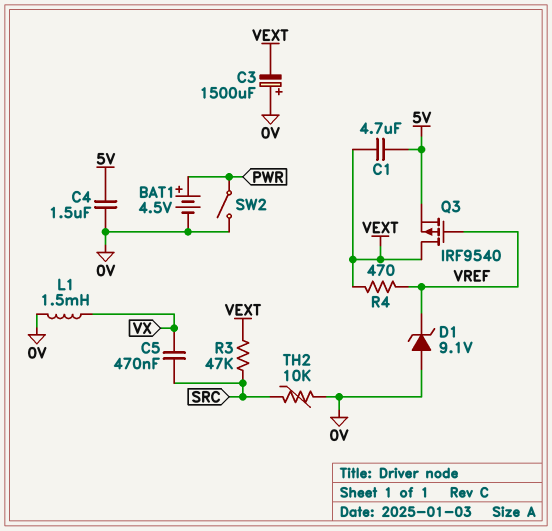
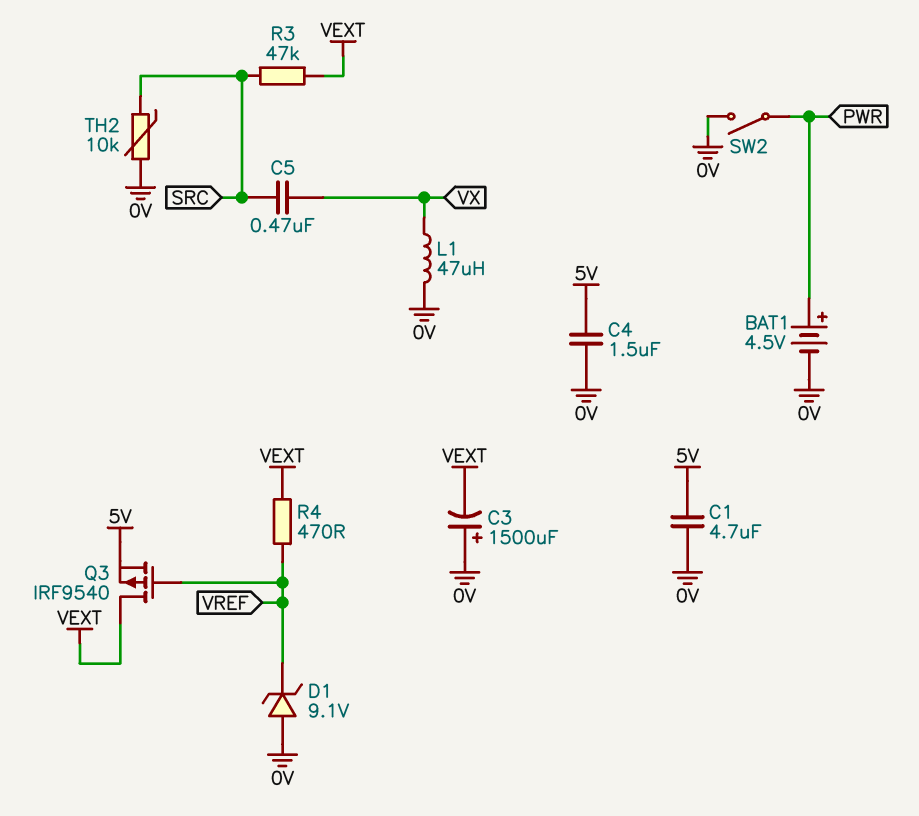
C1: 4.7uF (5V, VEXT) -> 4.7uF (0V, 5V)
L1: 1.5mH (0V, VX) -> 47uH (0V, VX)

